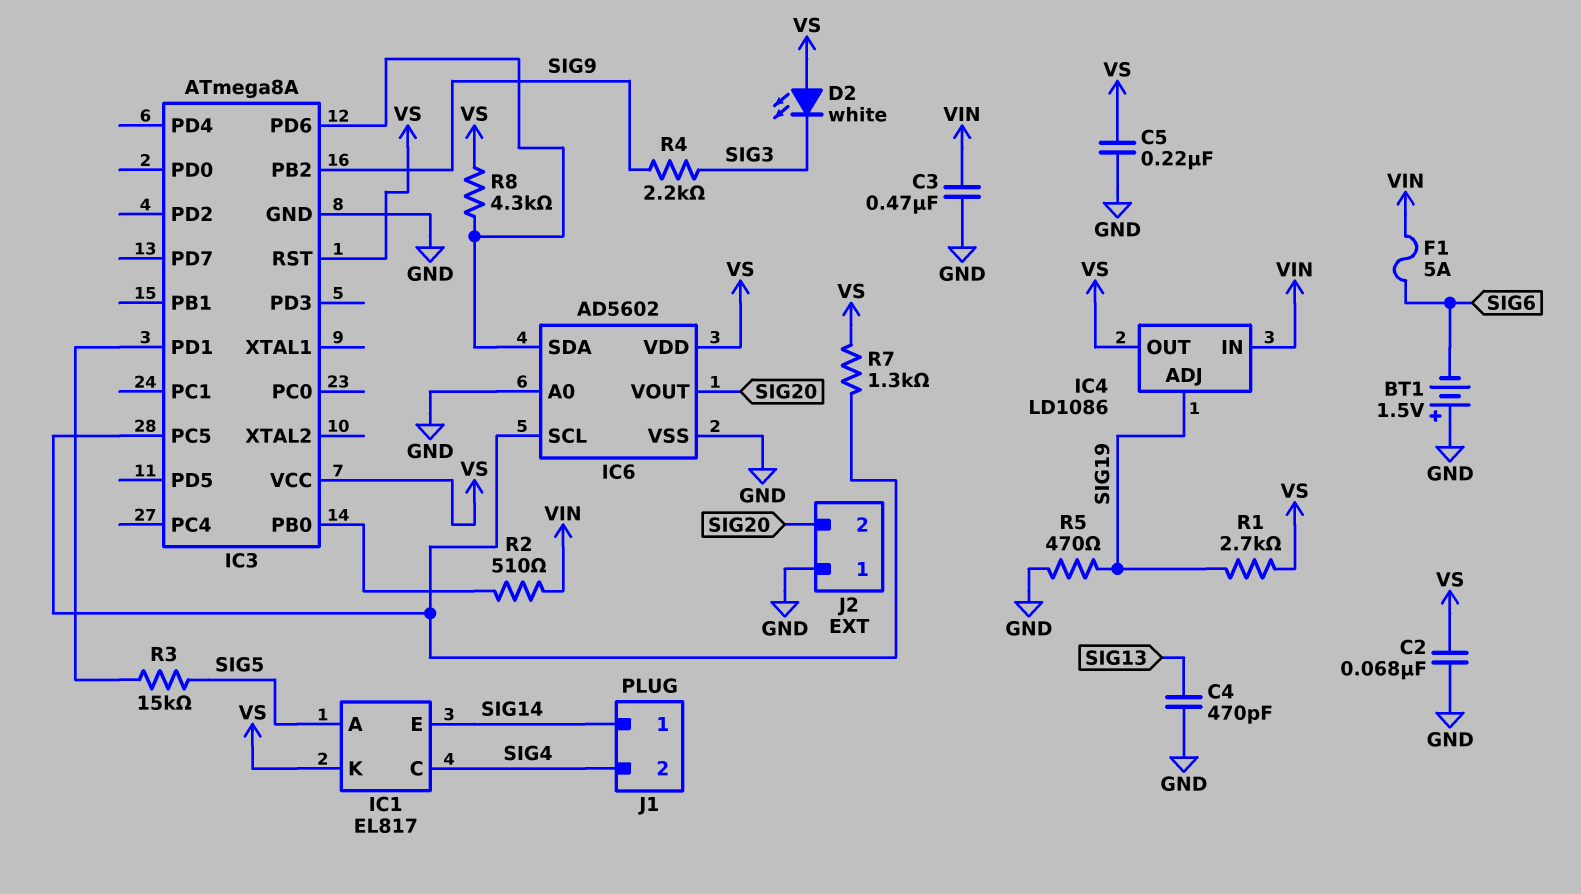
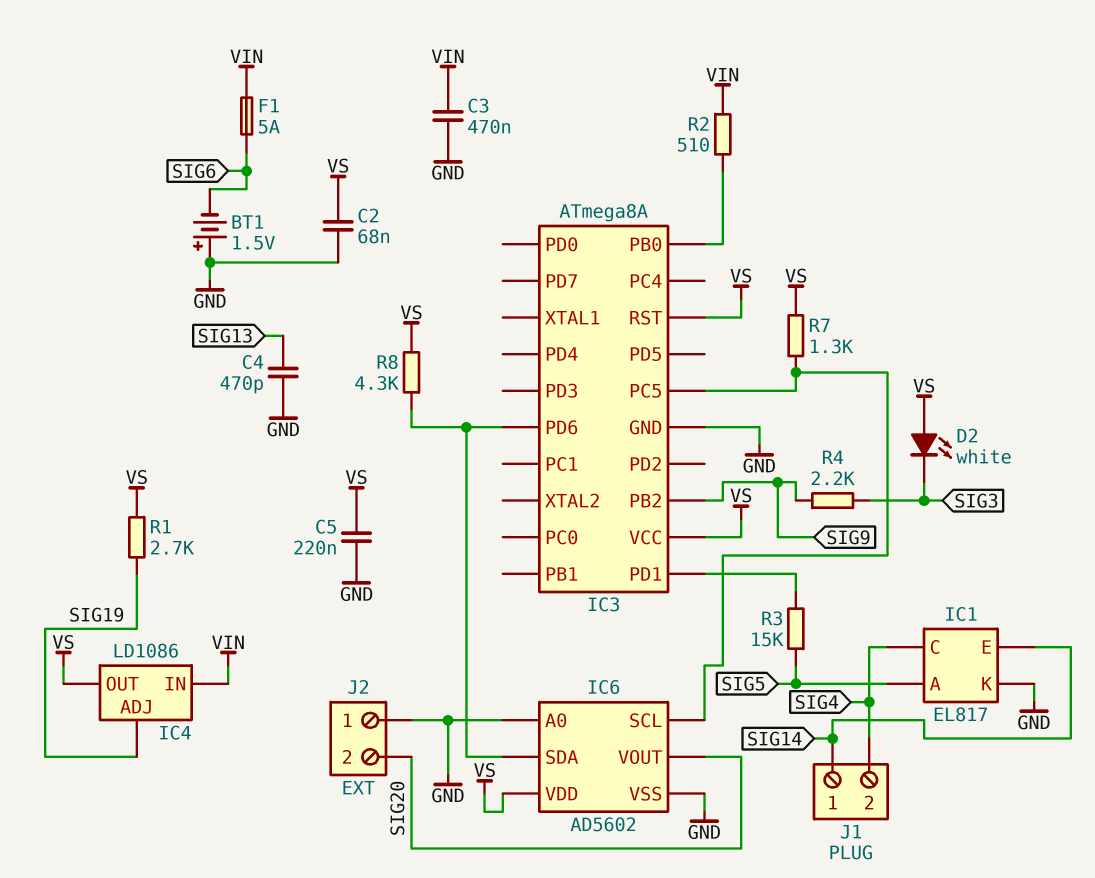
IC1 pin K: VS -> GND
R5: 470 (GND, SIG19) -> none

